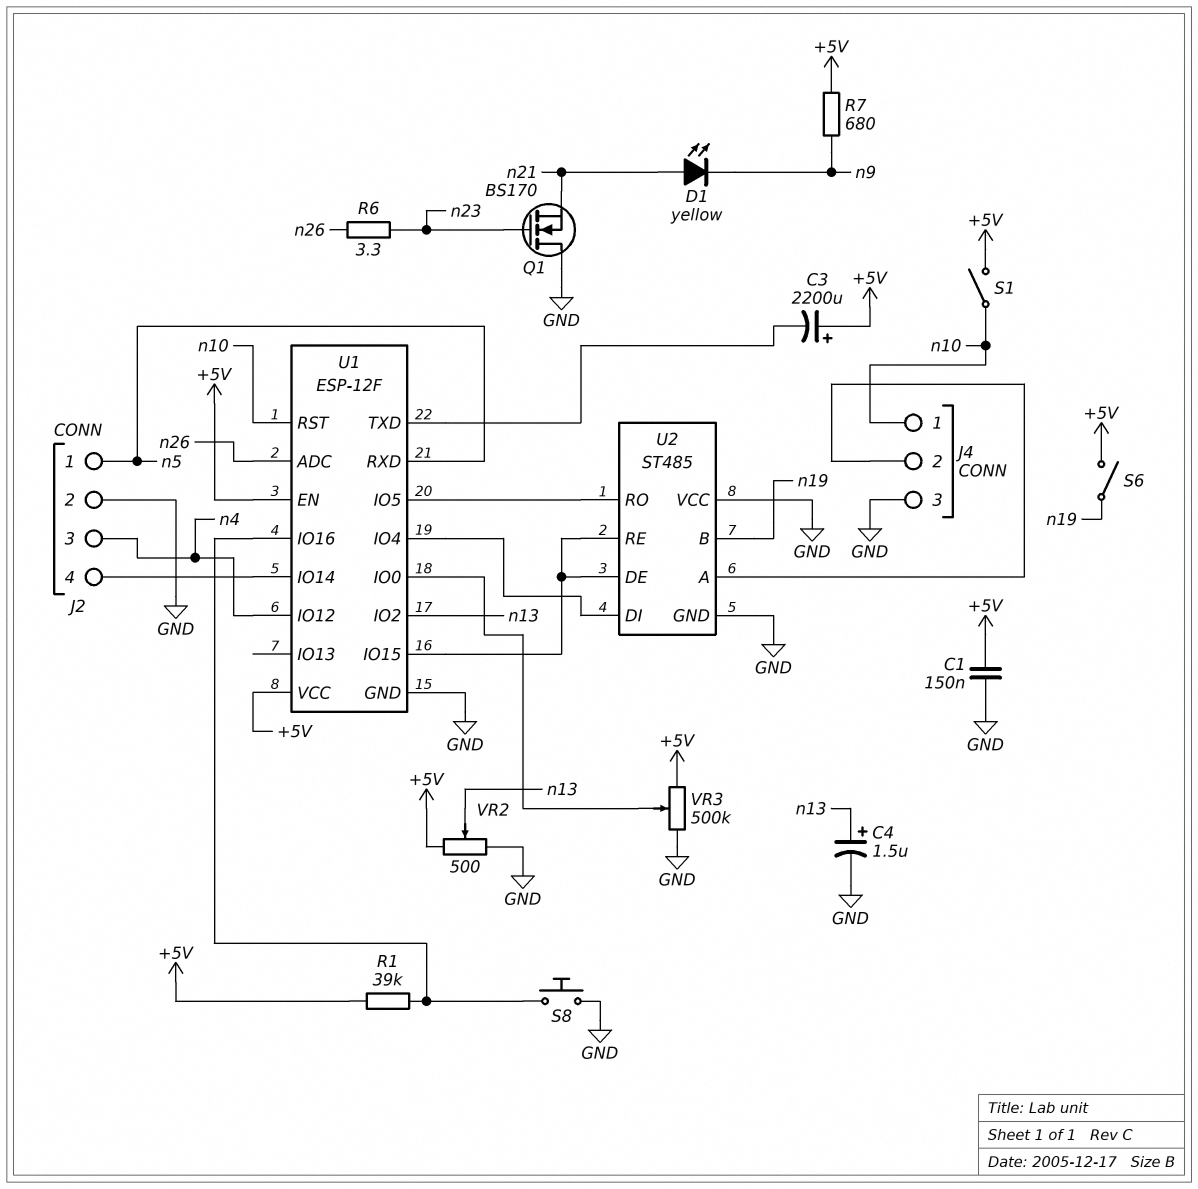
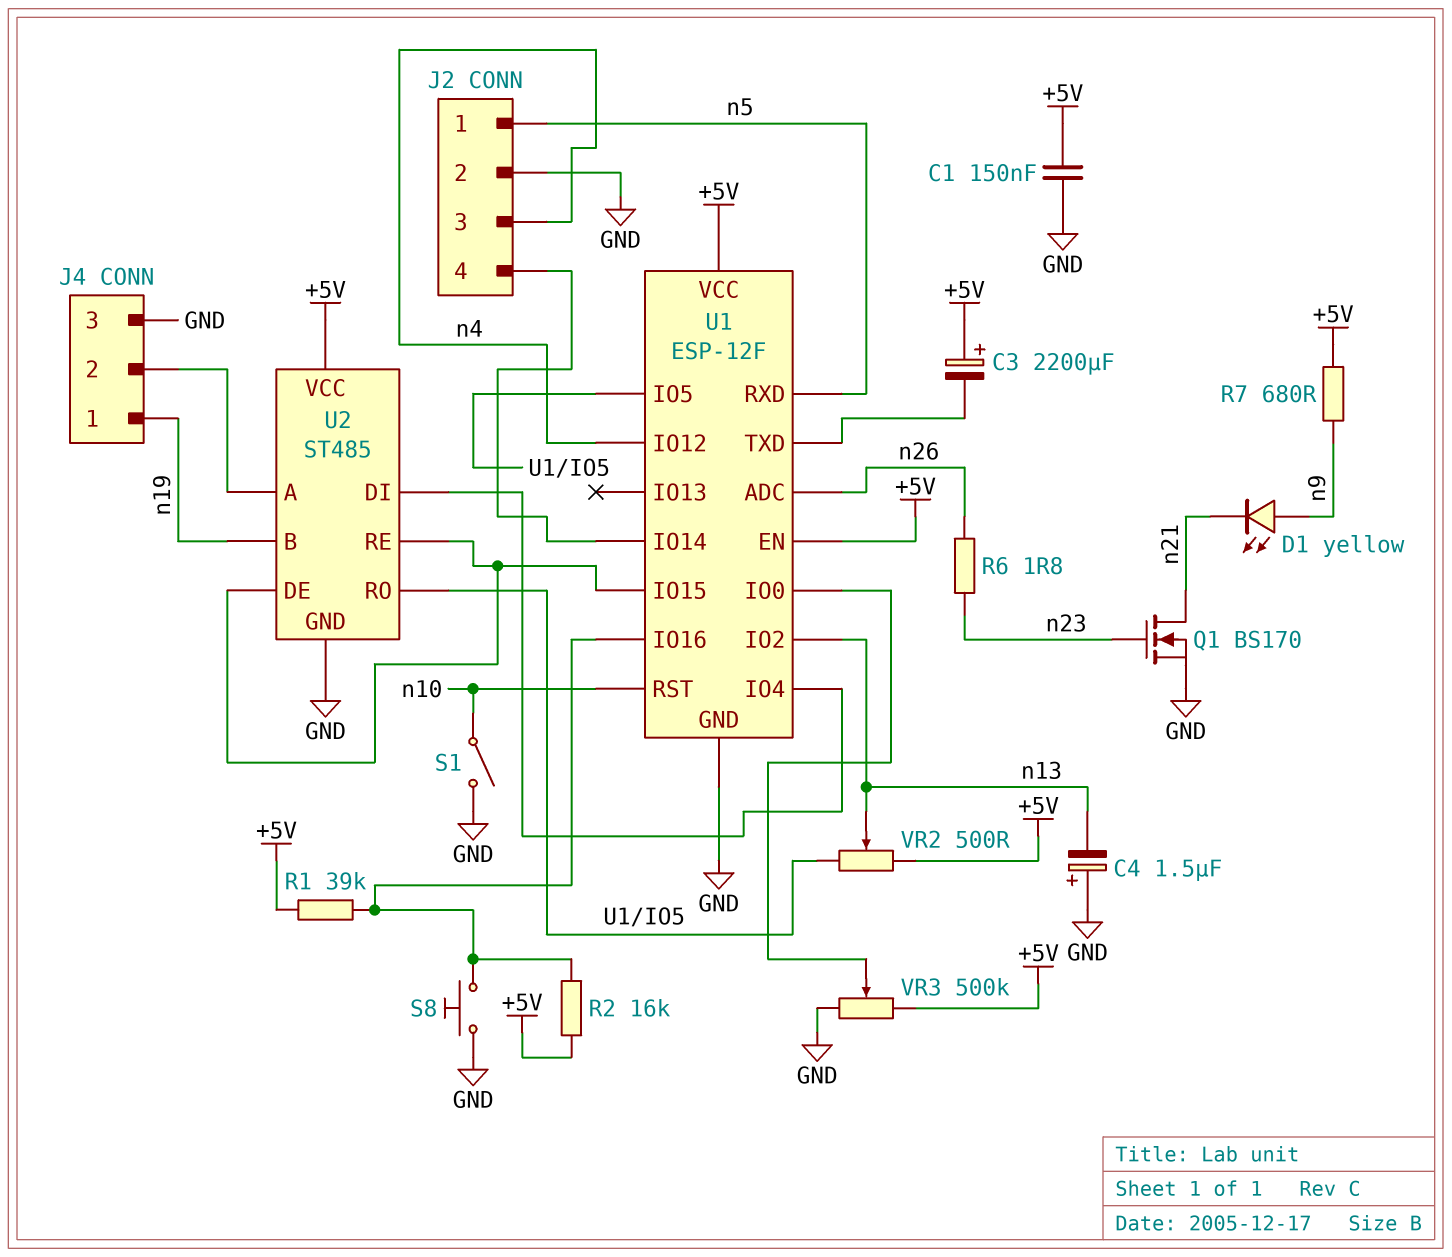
C4: 1.5uF (plus n13, minus GND) -> 1.5uF (plus GND, minus n13)
D1: LED yellow (A n21, K n9) -> LED yellow (A n9, K n21)
J4 pin 1: n10 -> n19
Q1: NMOS BS170 (G n23, D GND, S n21) -> NMOS BS170 (G n23, D n21, S GND)
R2: none -> 16k (+5V, U1/IO16)
R6: 3.3 (n23, n26) -> 1.8 (n23, n26)
S1: switch (+5V, n10) -> switch (GND, n10)
S6: switch (+5V, n19) -> none
U2 pin VCC: GND -> +5V
VR2: 500 (+5V, GND, wiper n13) -> 500 (+5V, U1/IO5, wiper n13)

